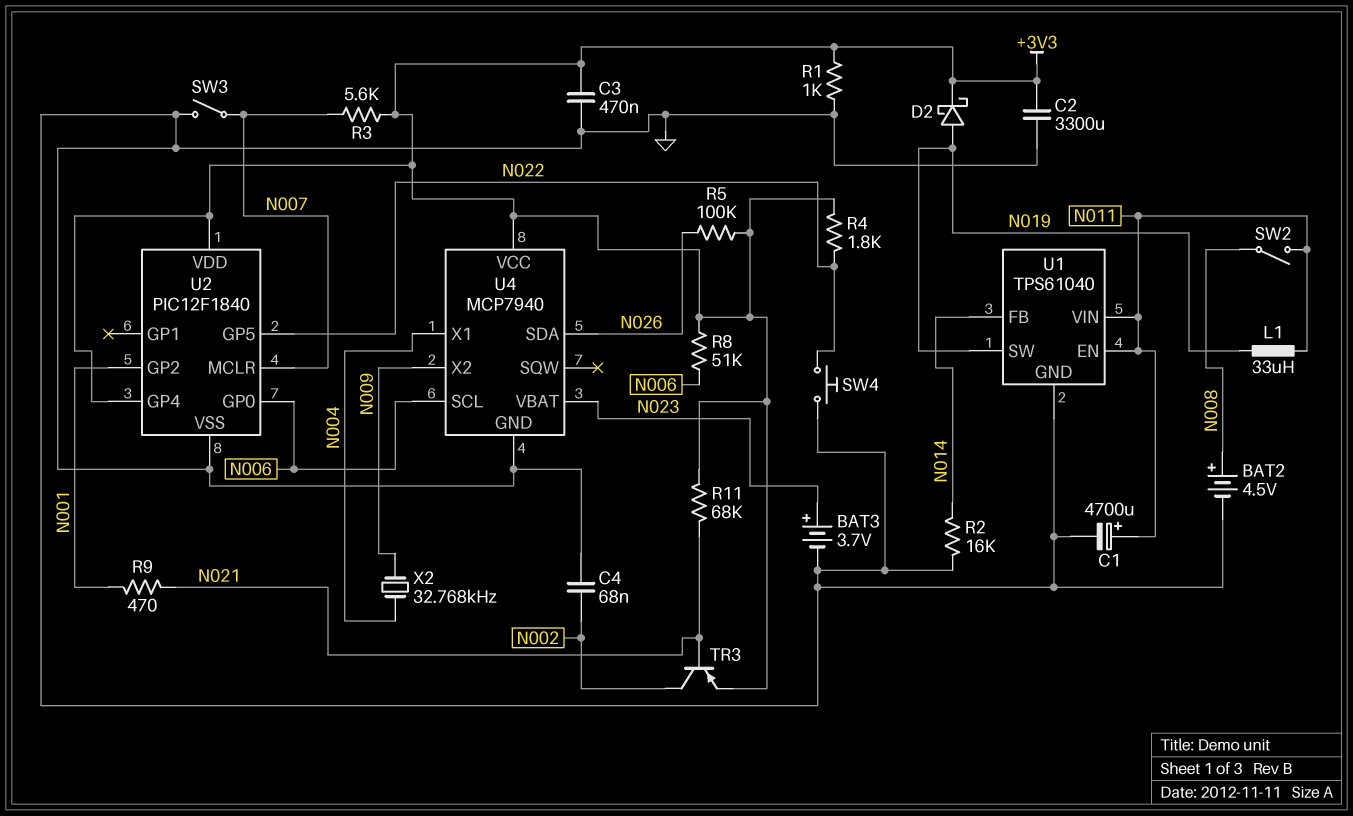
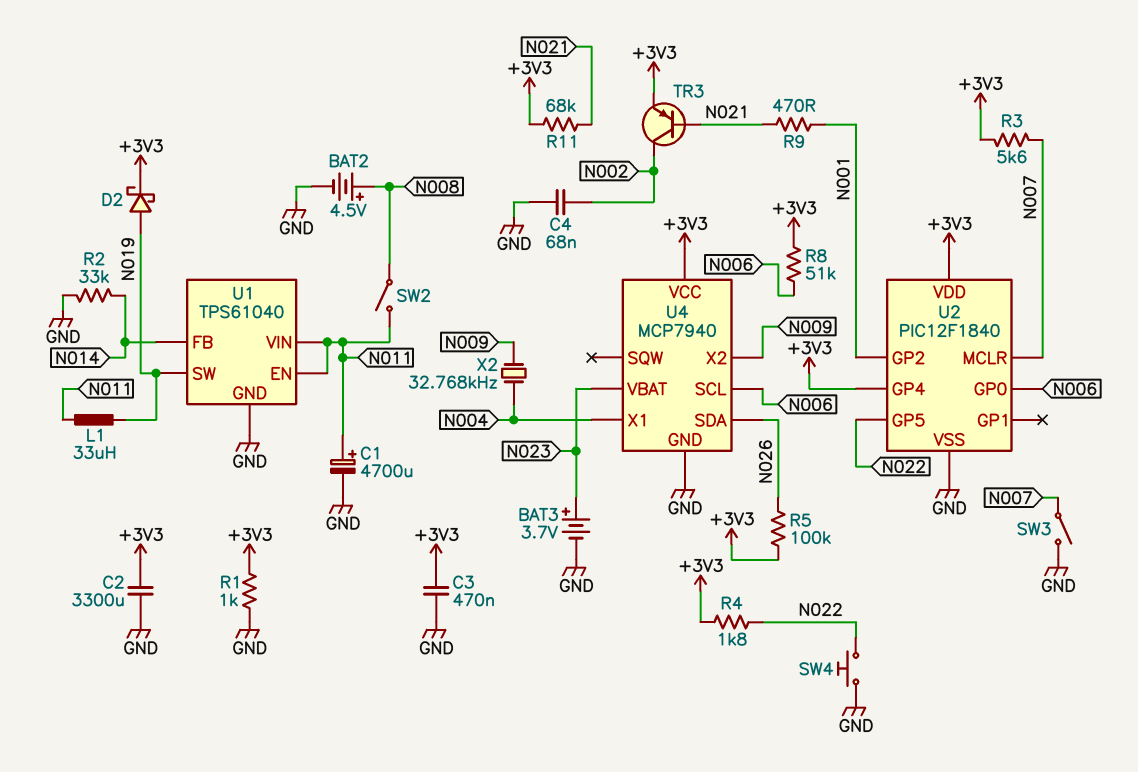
R2: 16k (GND, N014) -> 33k (GND, N014)

